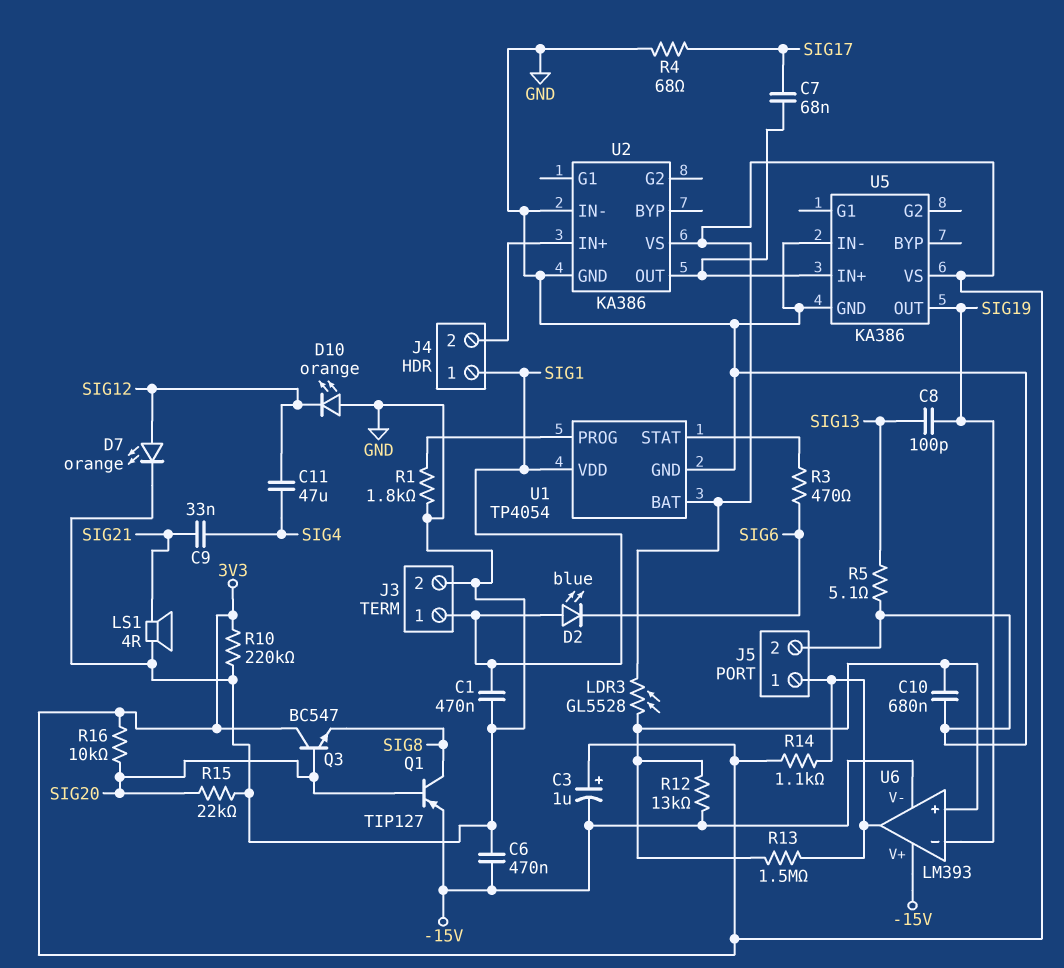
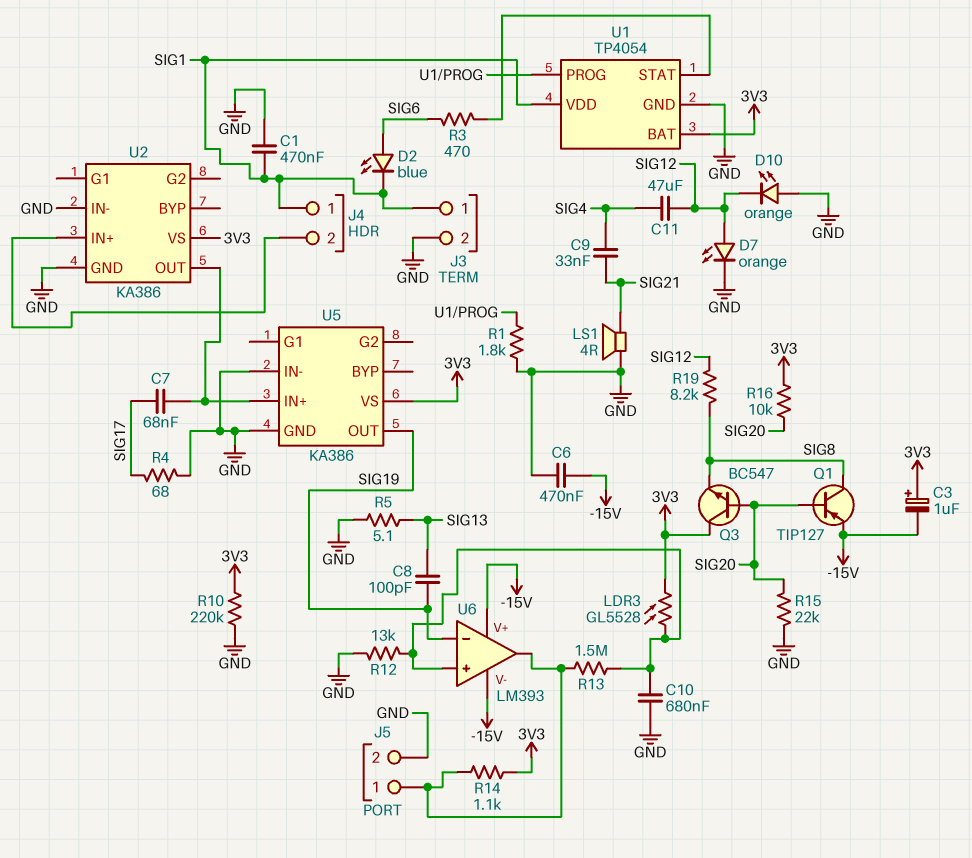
D2: LED blue (A SIG1, K SIG6) -> LED blue (A SIG6, K SIG1)
R12: 13k (-15V, U6/in+) -> 13k (GND, U6/in+)
R19: none -> 8.2k (SIG8, SIG12)

